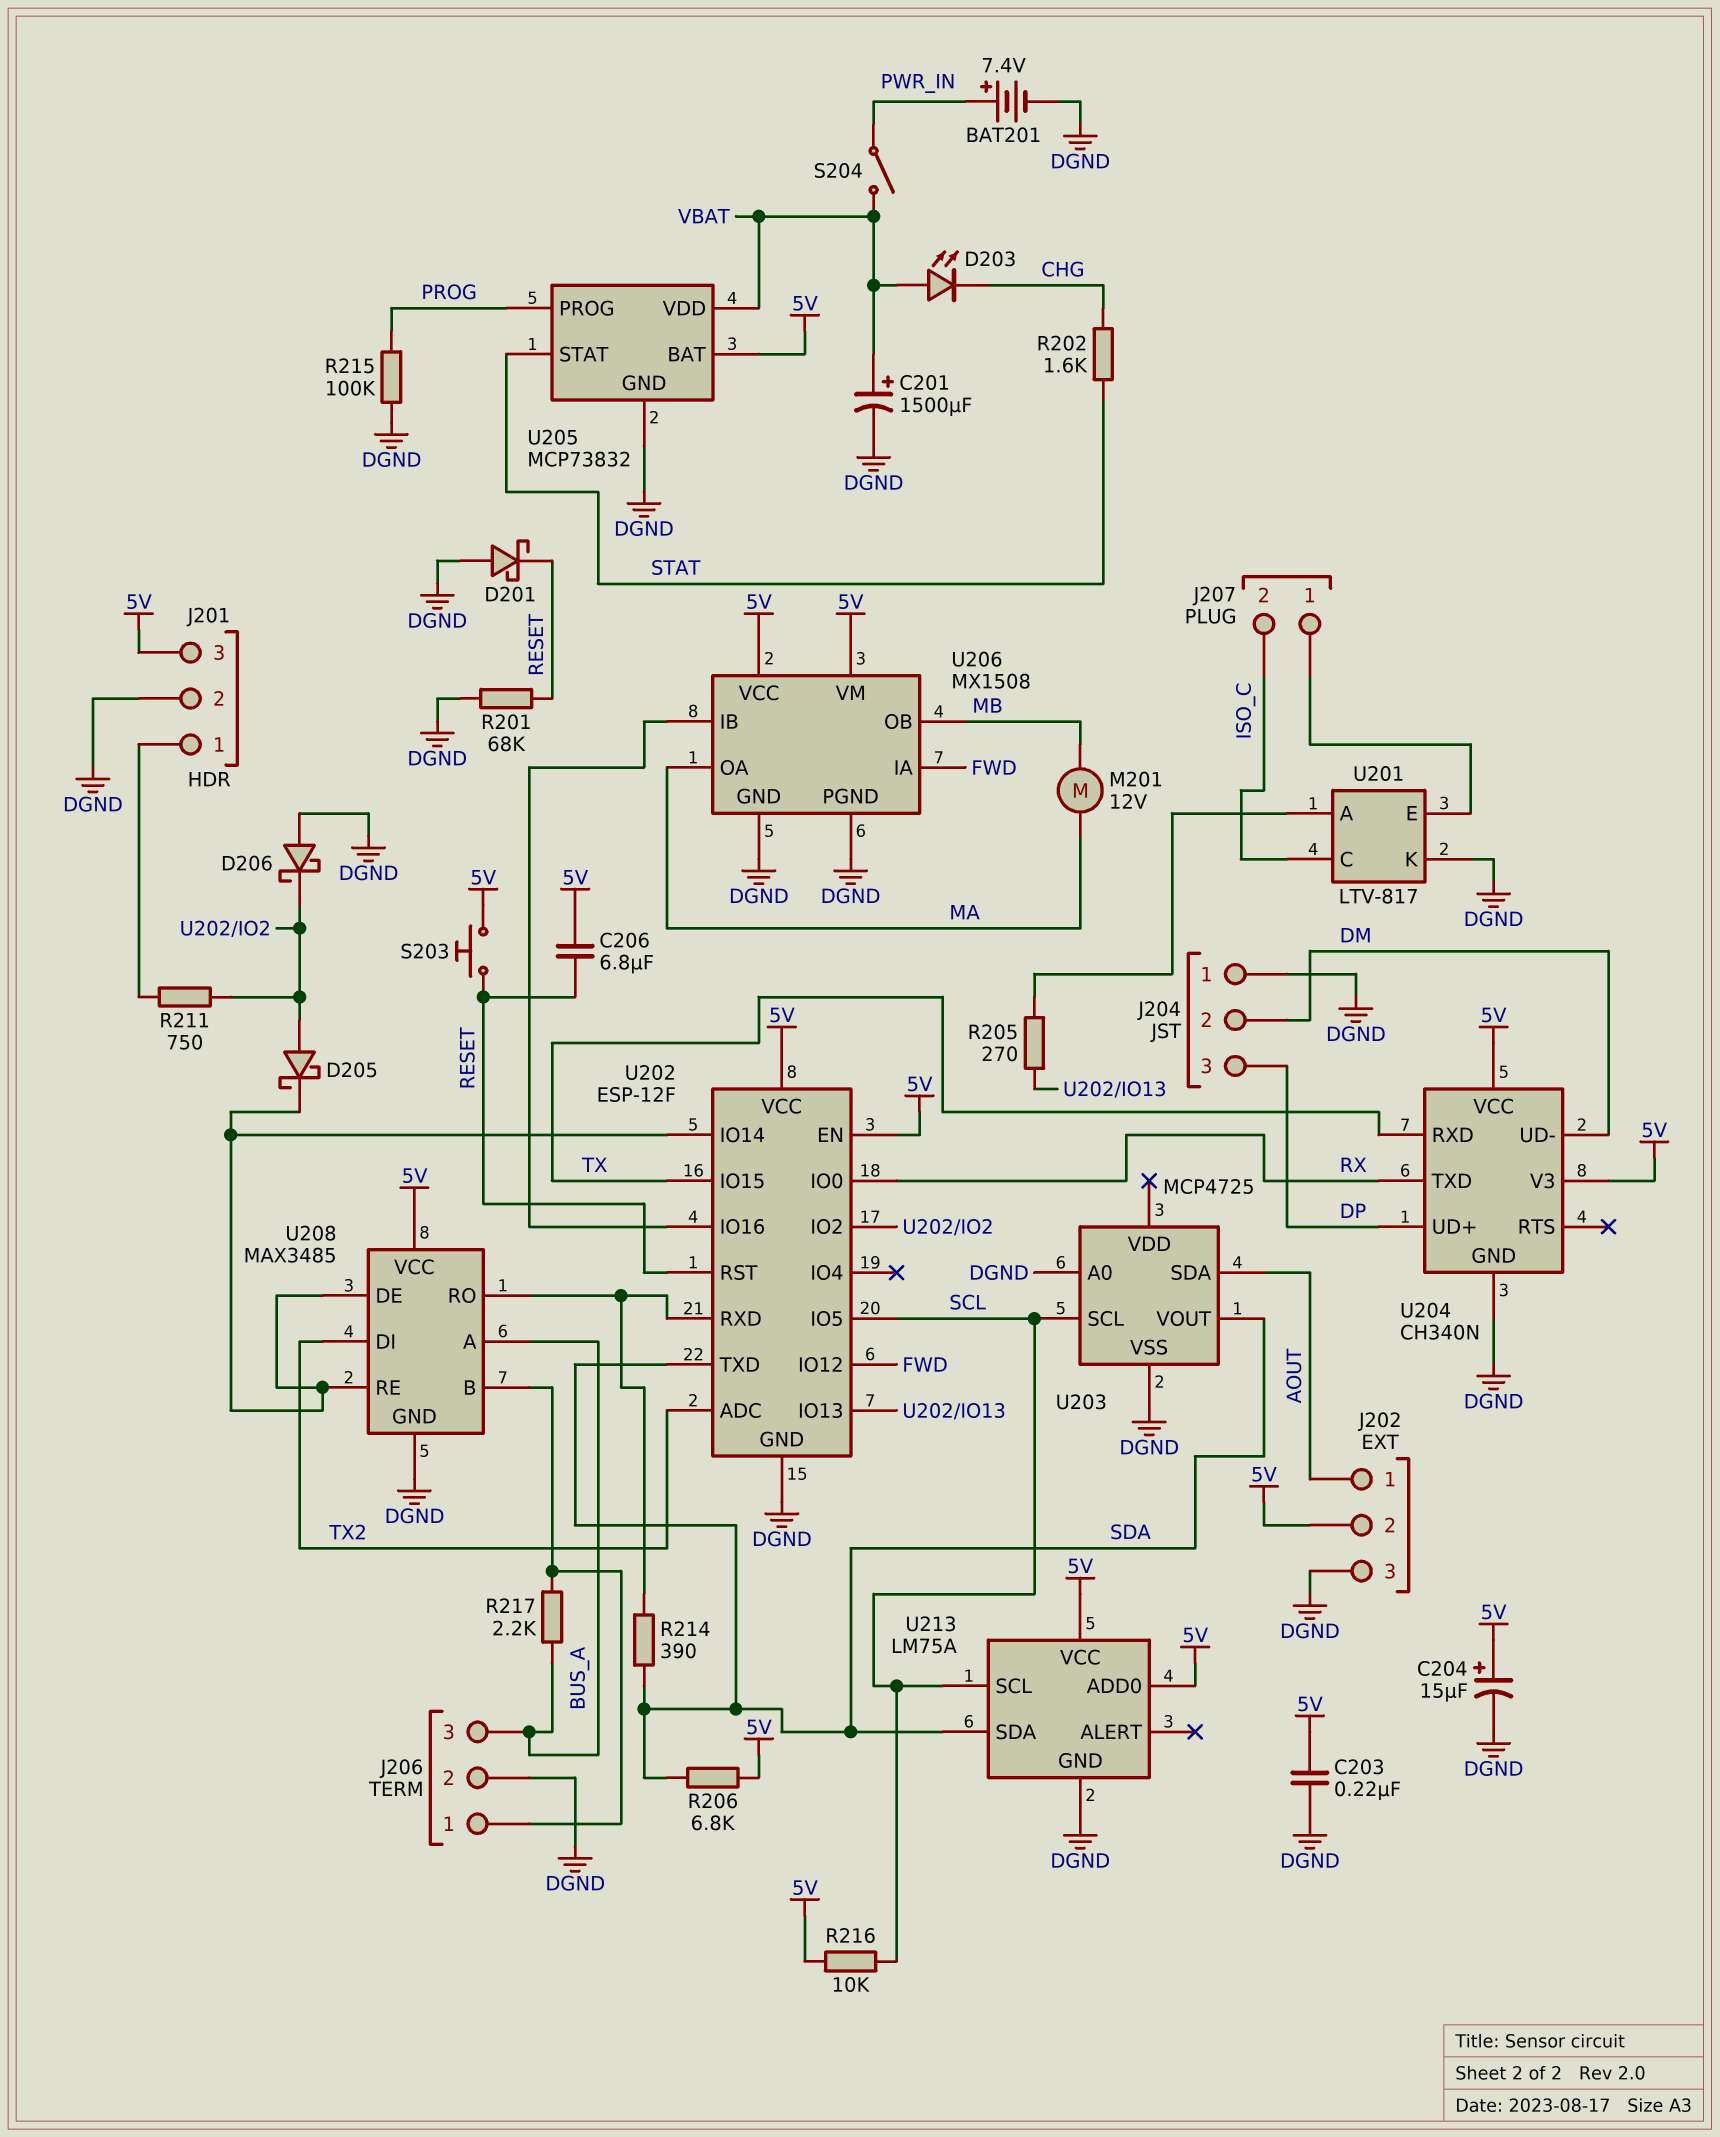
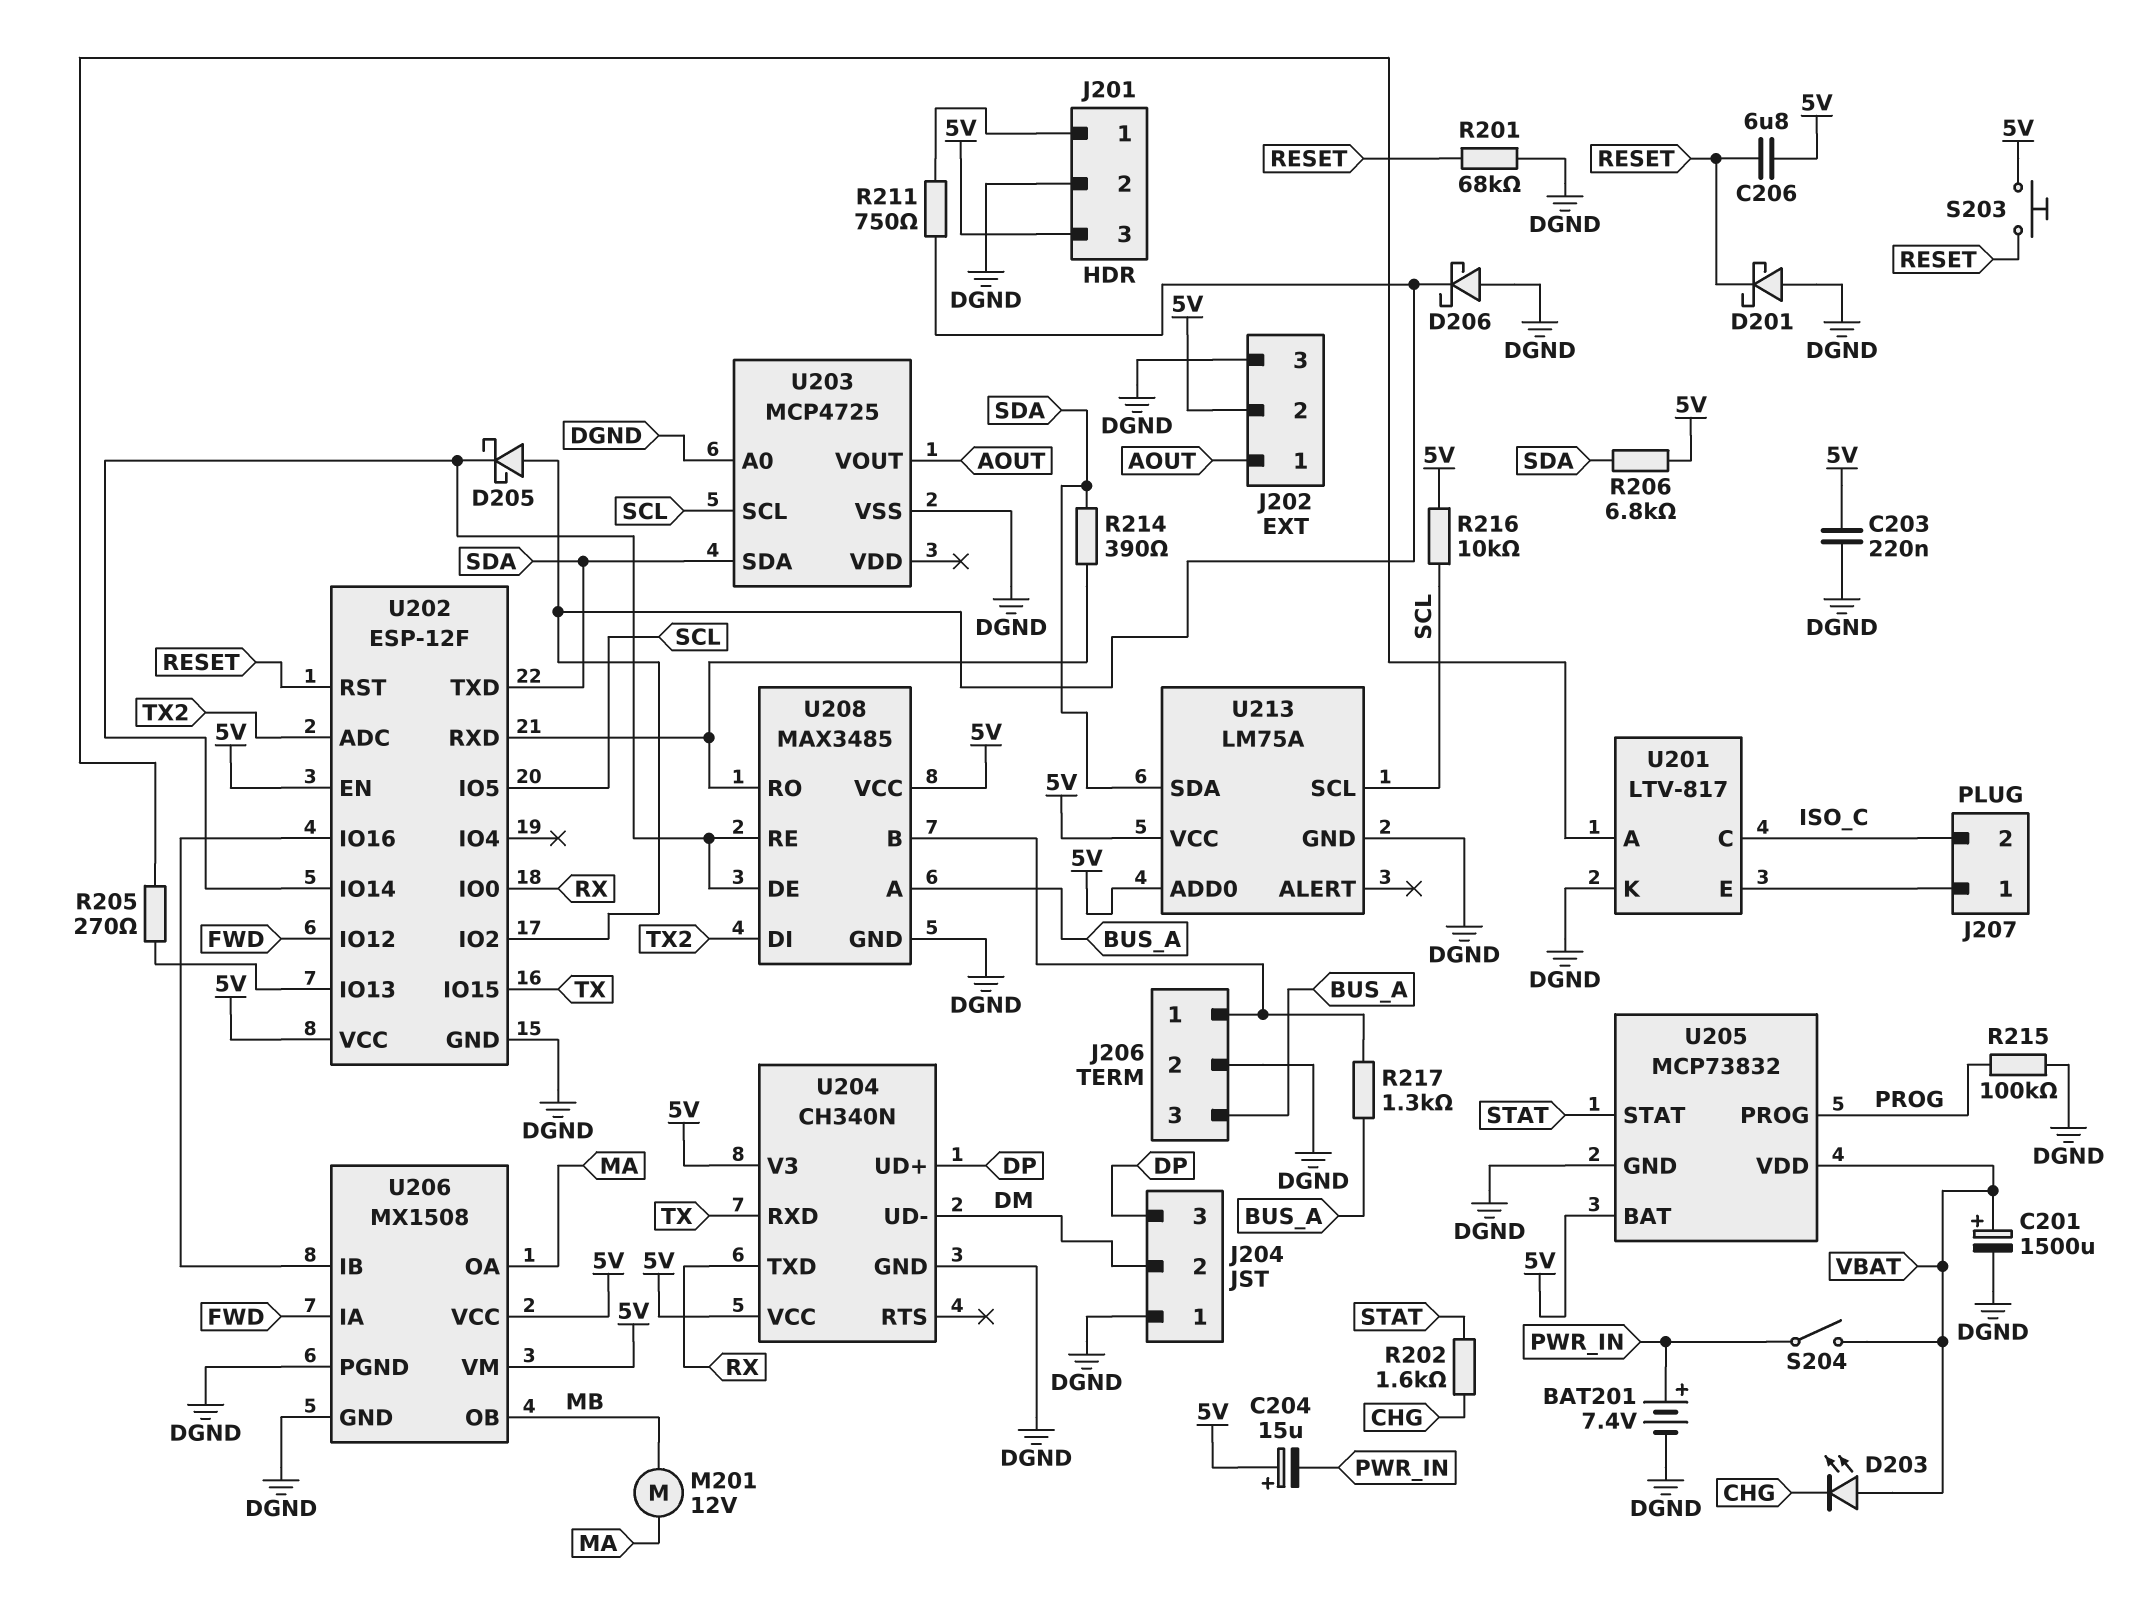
C204: 15uF (plus 5V, minus DGND) -> 15uF (plus 5V, minus PWR_IN)
R217: 2.2k (BUS_A, J206/1) -> 1.3k (BUS_A, J206/1)
U203 pin SDA: AOUT -> SDA
U203 pin VOUT: SDA -> AOUT

